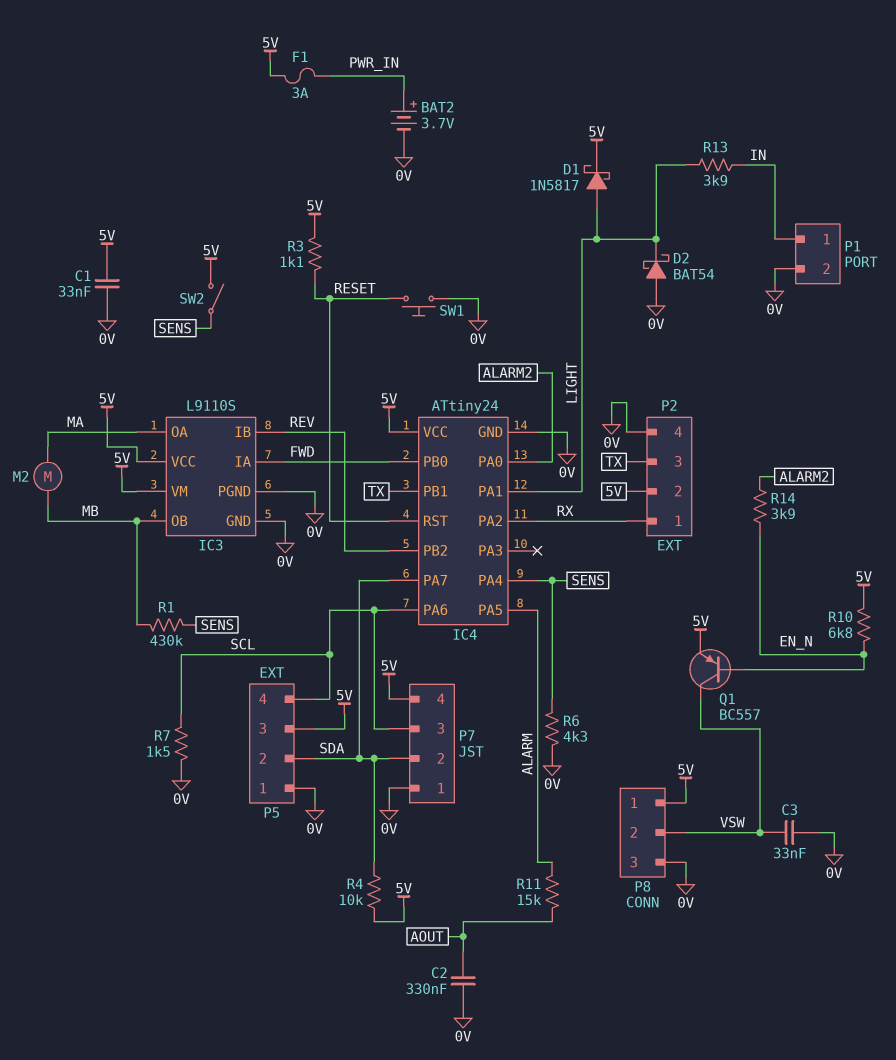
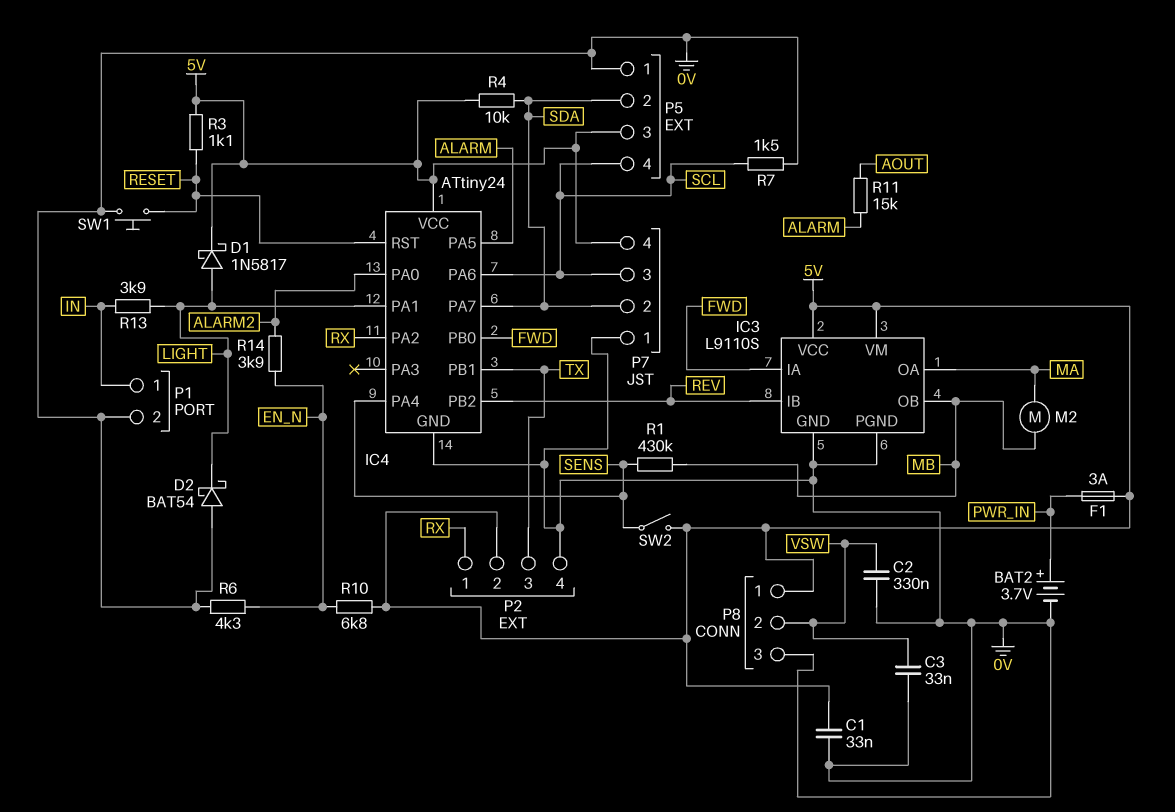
C2: 330nF (0V, AOUT) -> 330nF (0V, VSW)
Q1: PNP BC557 (B EN_N, C VSW, E 5V) -> none
R6: 4.3k (0V, SENS) -> 4.3k (0V, EN_N)

